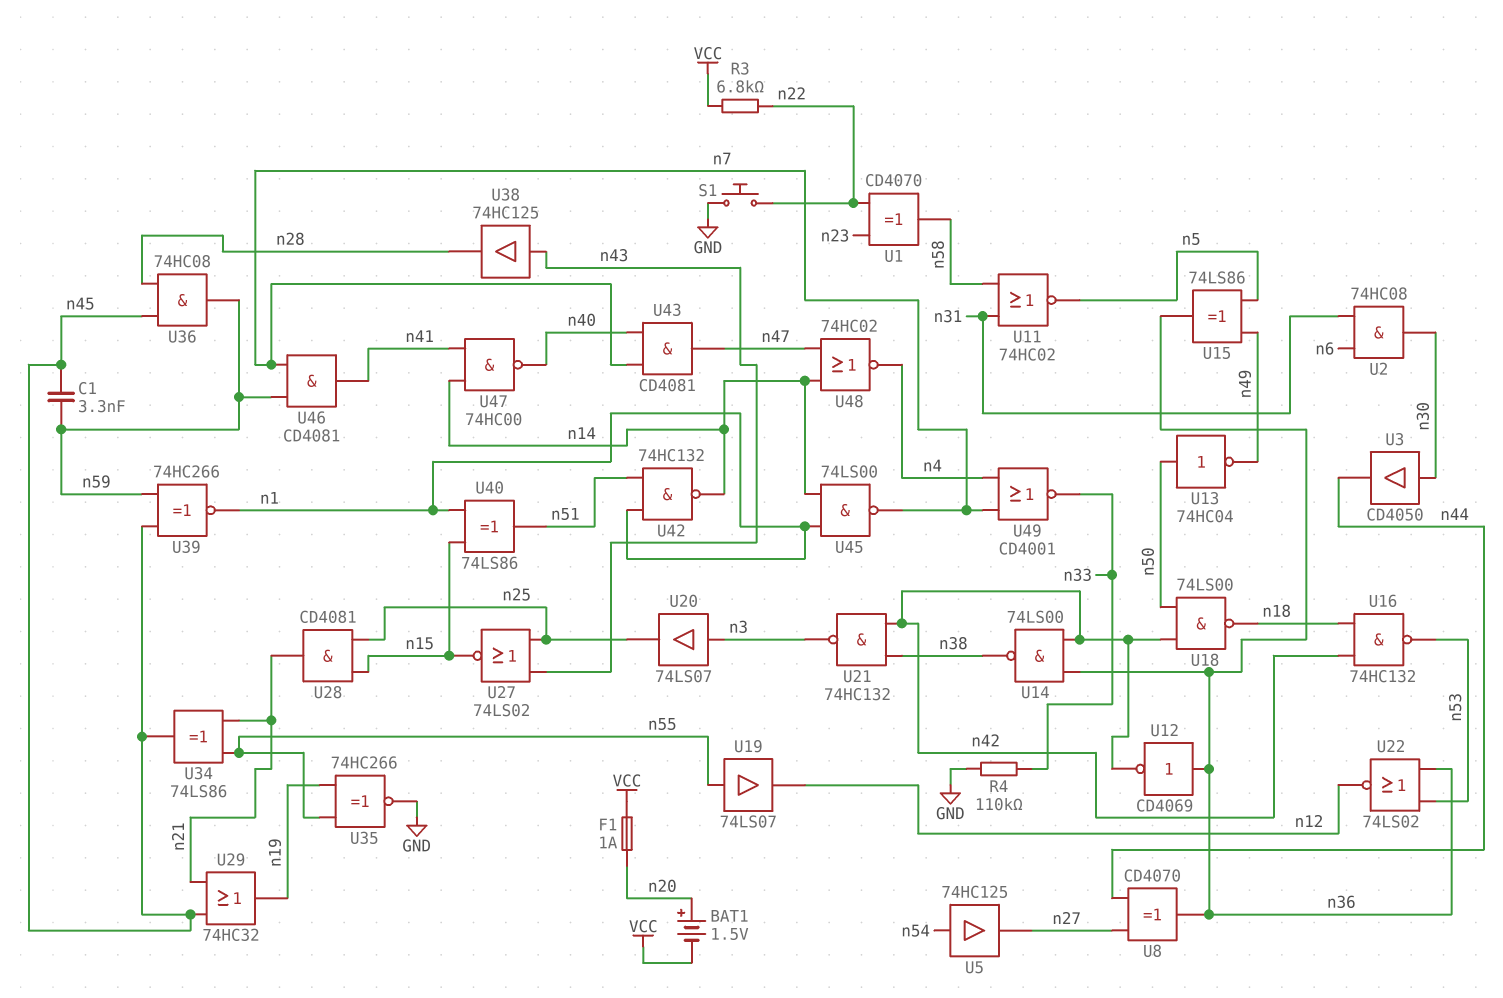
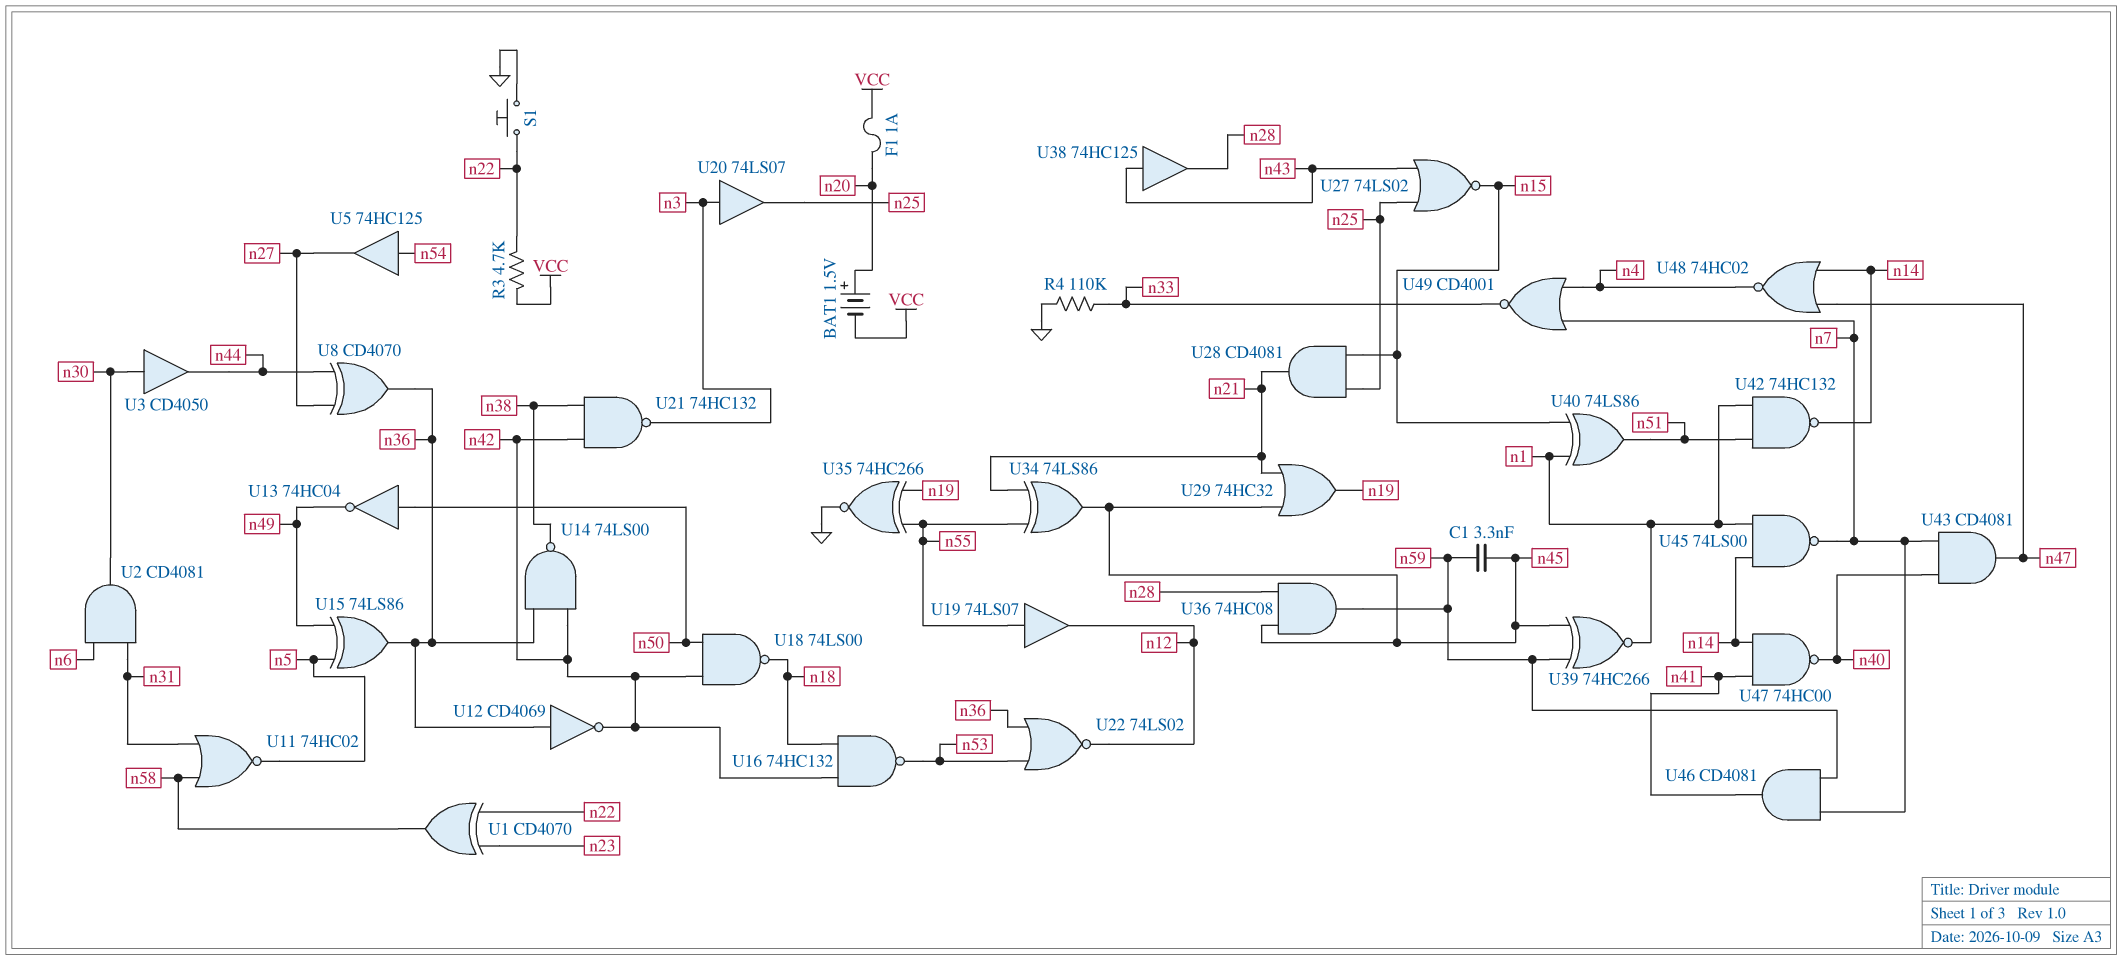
R3: 6.8k (VCC, n22) -> 4.7k (VCC, n22)
U2: AND 74HC08 (in n6, in n31, out n30) -> AND CD4081 (in n6, in n31, out n30)

